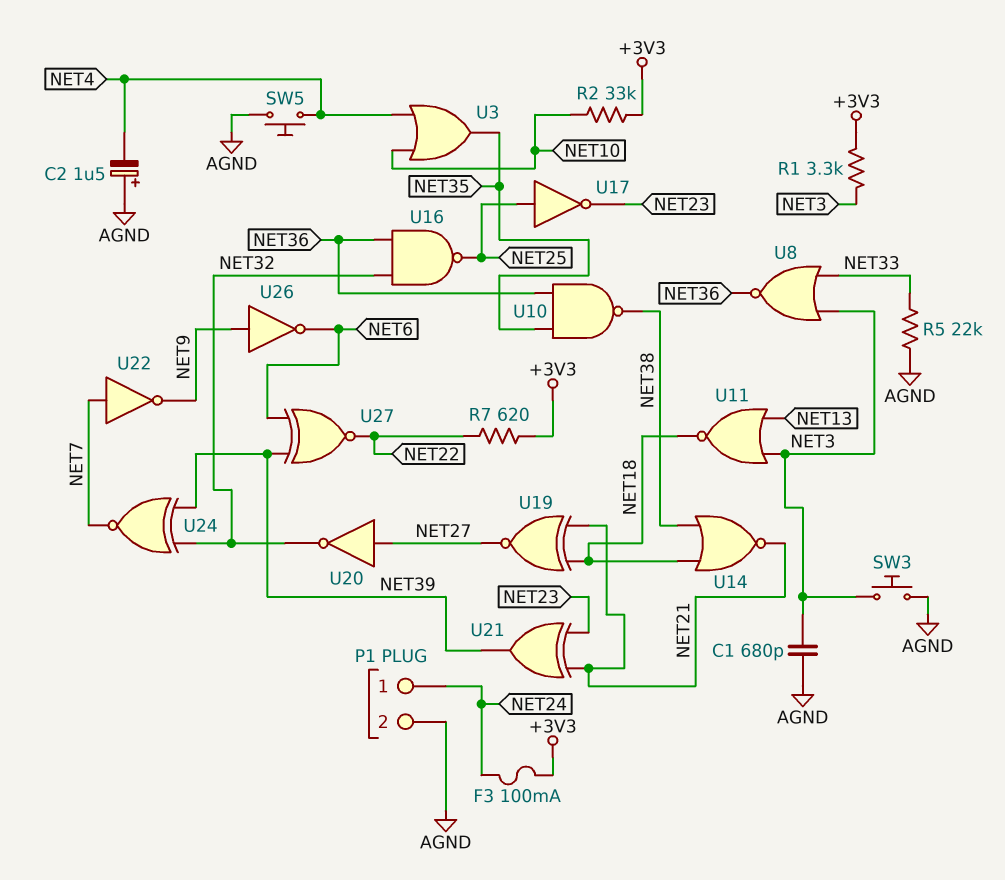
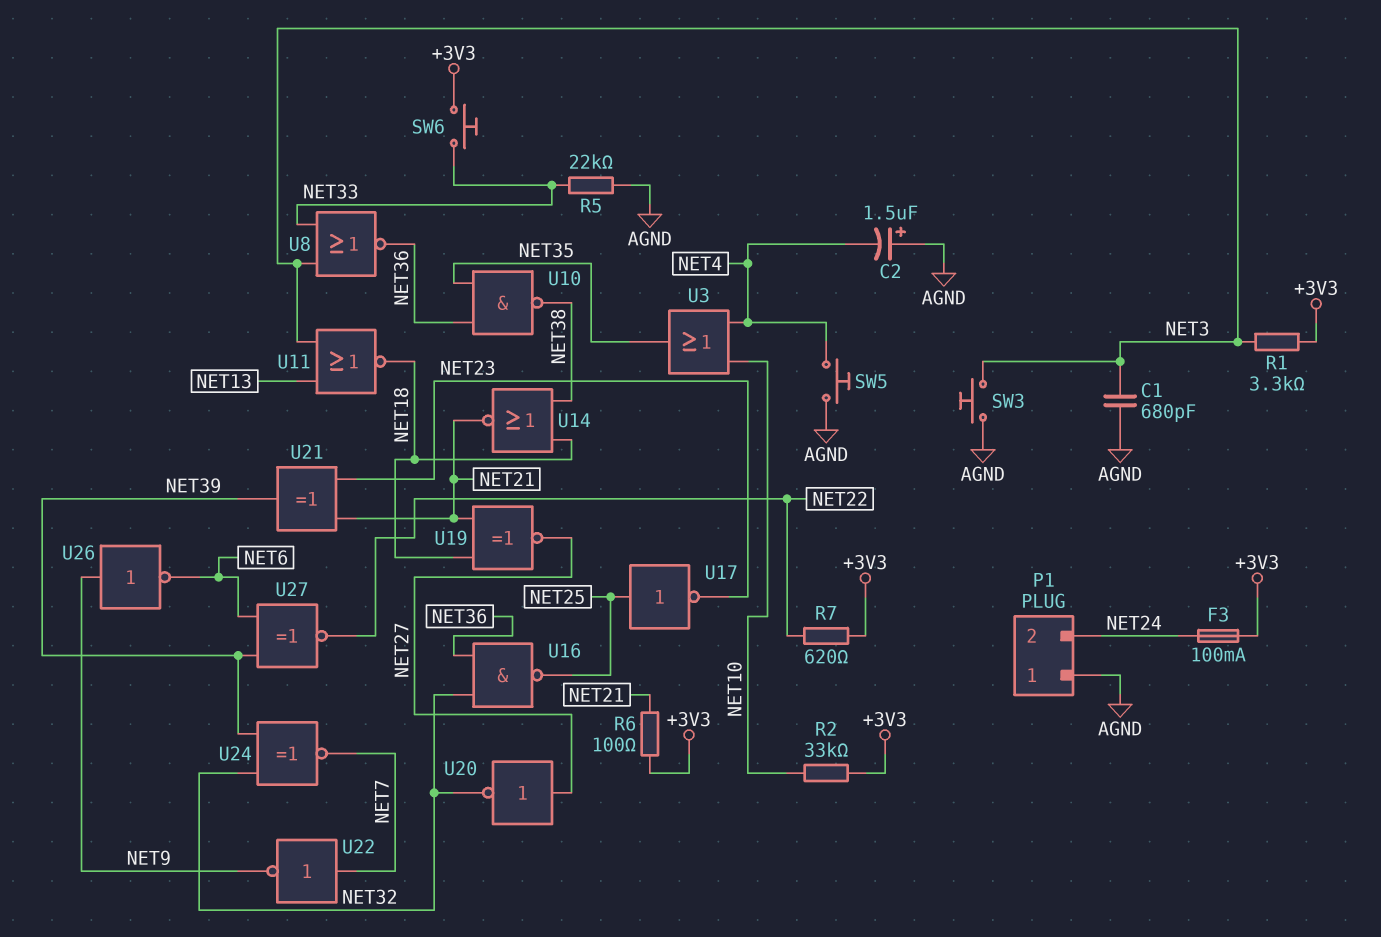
P1 pin 1: NET24 -> AGND
P1 pin 2: AGND -> NET24
R6: none -> 100 (+3V3, NET21)
SW6: none -> button (+3V3, NET33)

